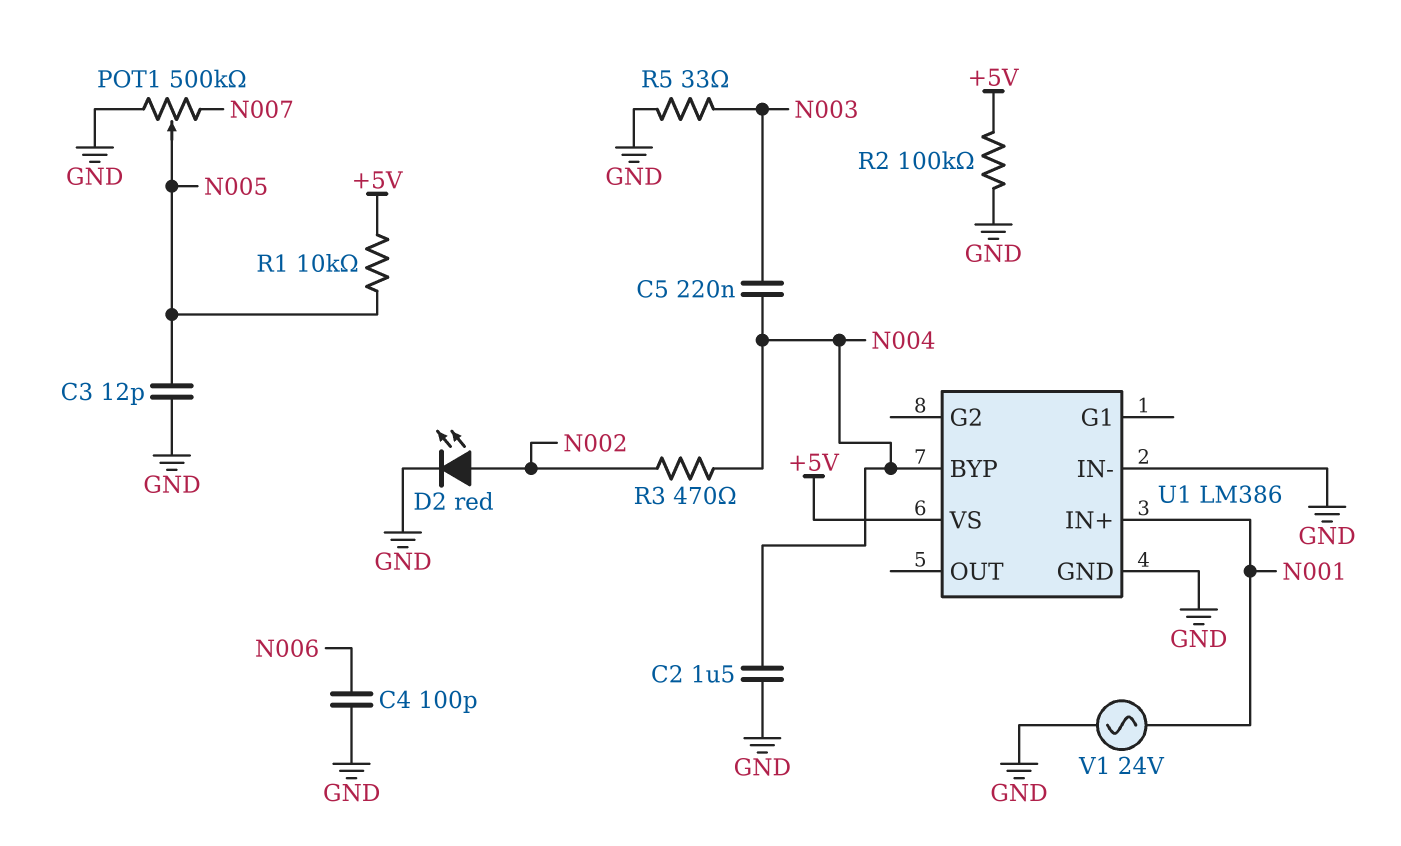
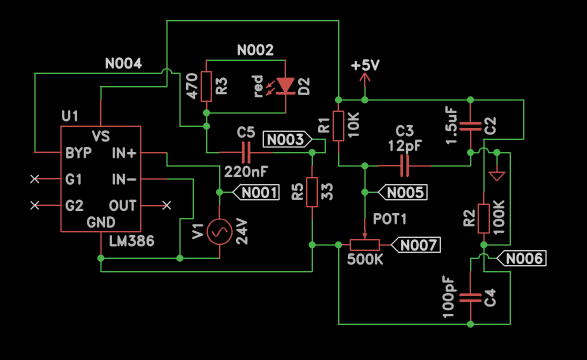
C2: 1.5uF (GND, N004) -> 1.5uF (+5V, GND)
D2: LED red (A N002, K GND) -> LED red (A N002, K N004)

